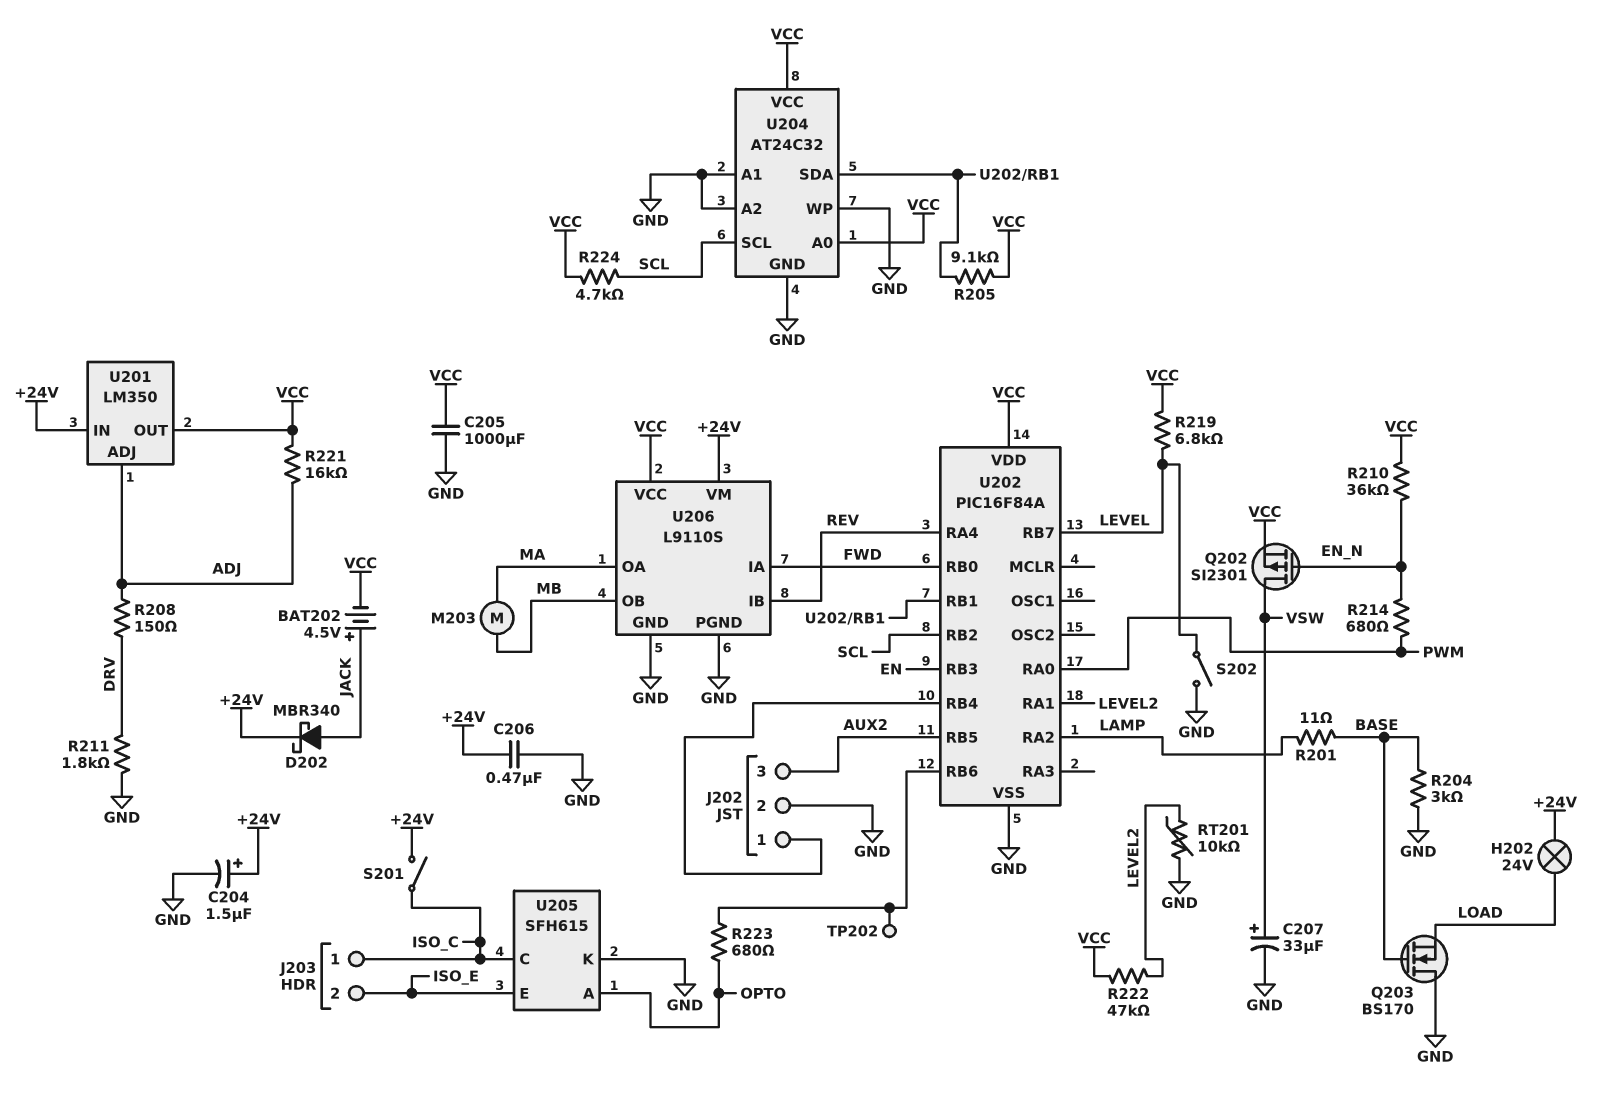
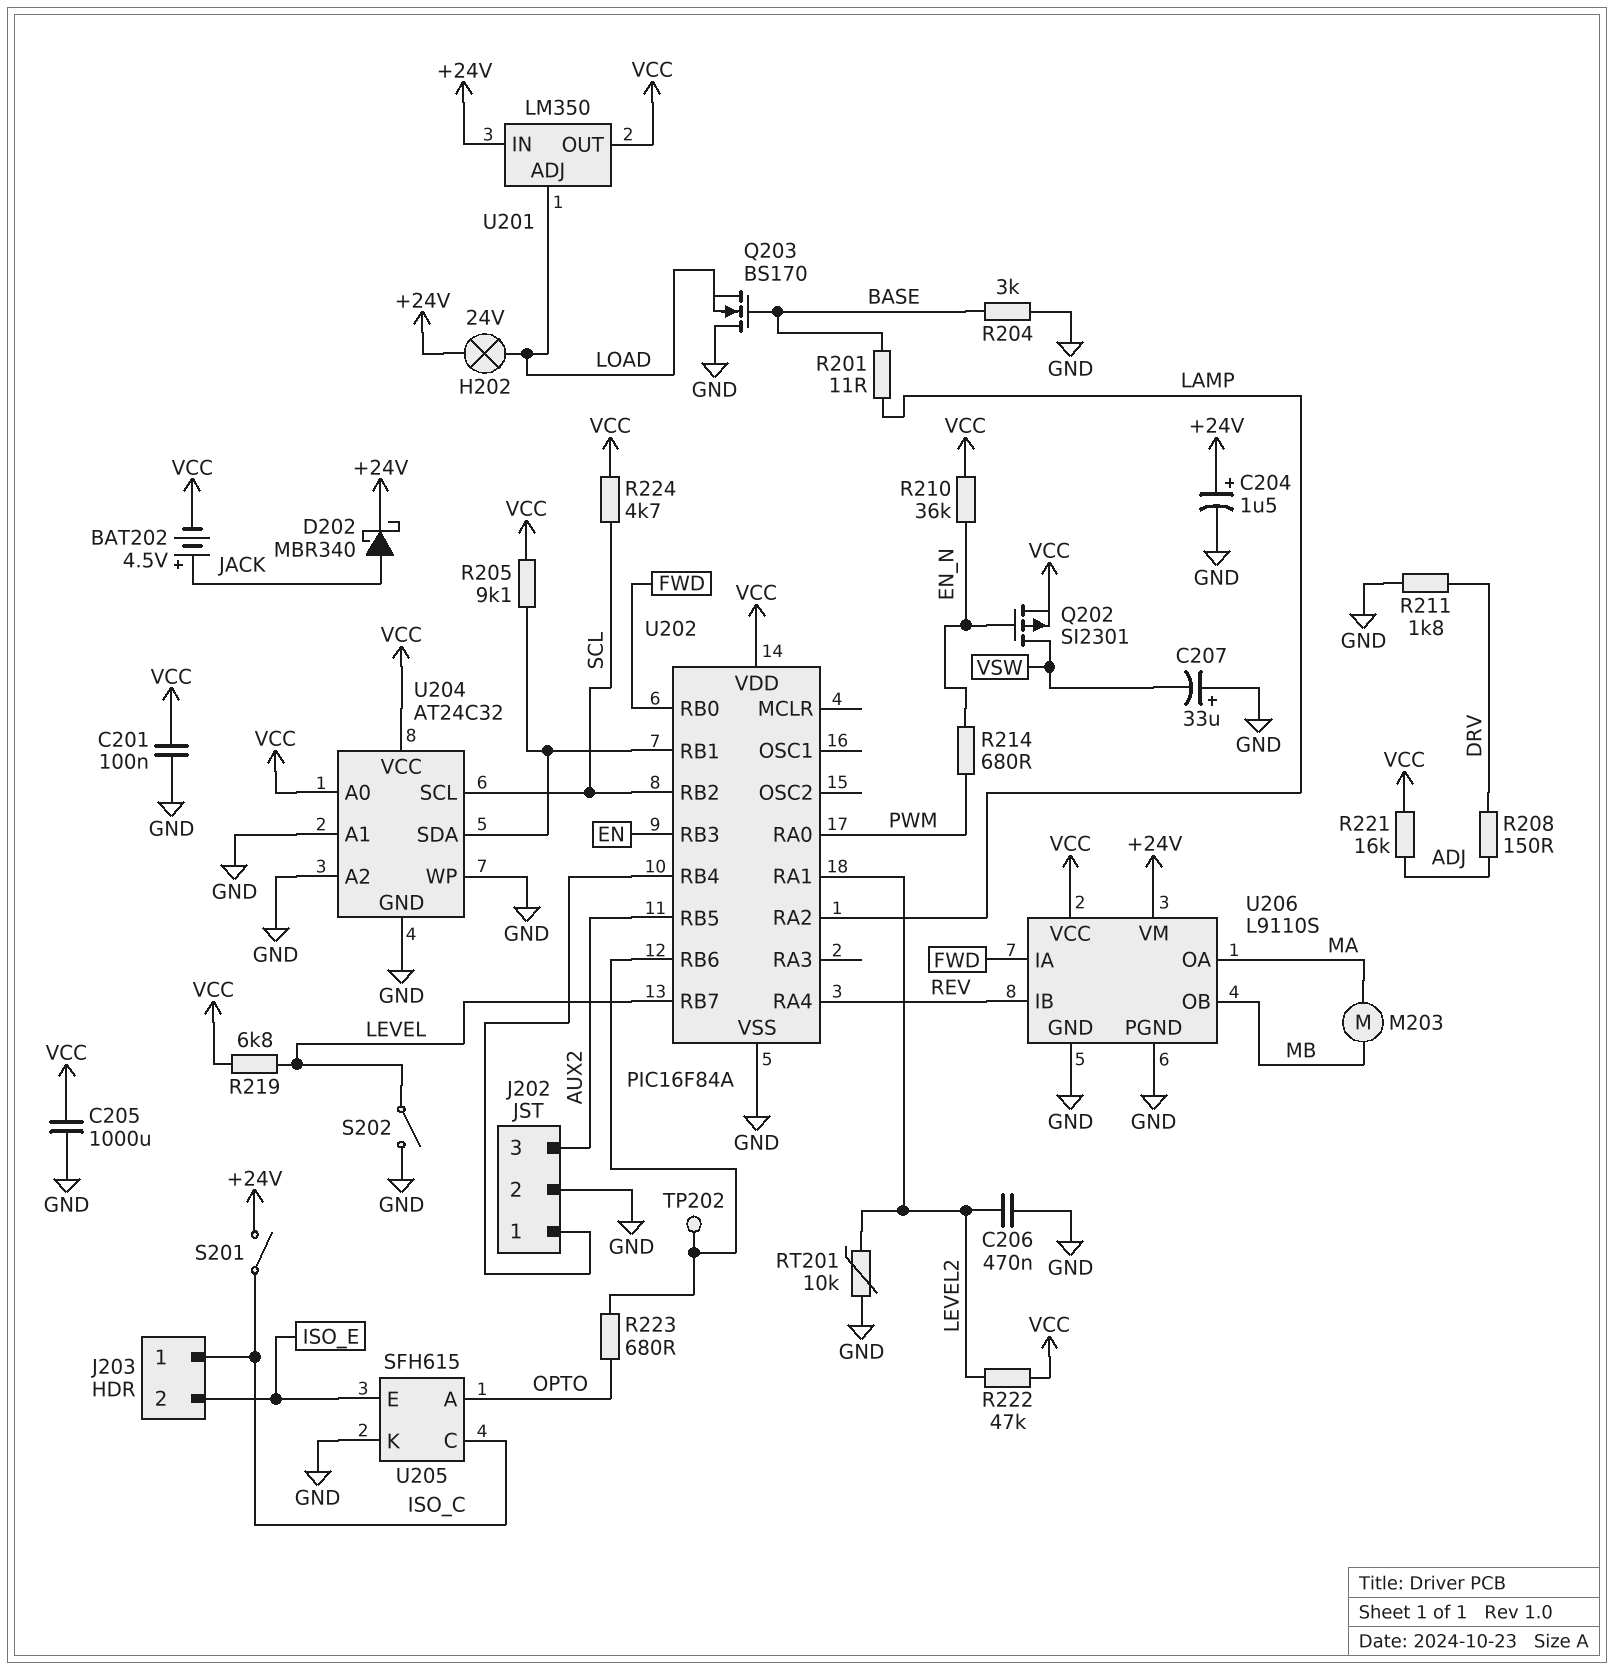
C201: none -> 100nF (GND, VCC)
C206: 470nF (+24V, GND) -> 470nF (GND, LEVEL2)
C207: 33uF (plus VSW, minus GND) -> 33uF (plus GND, minus VSW)
U201 pin ADJ: ADJ -> LOAD

